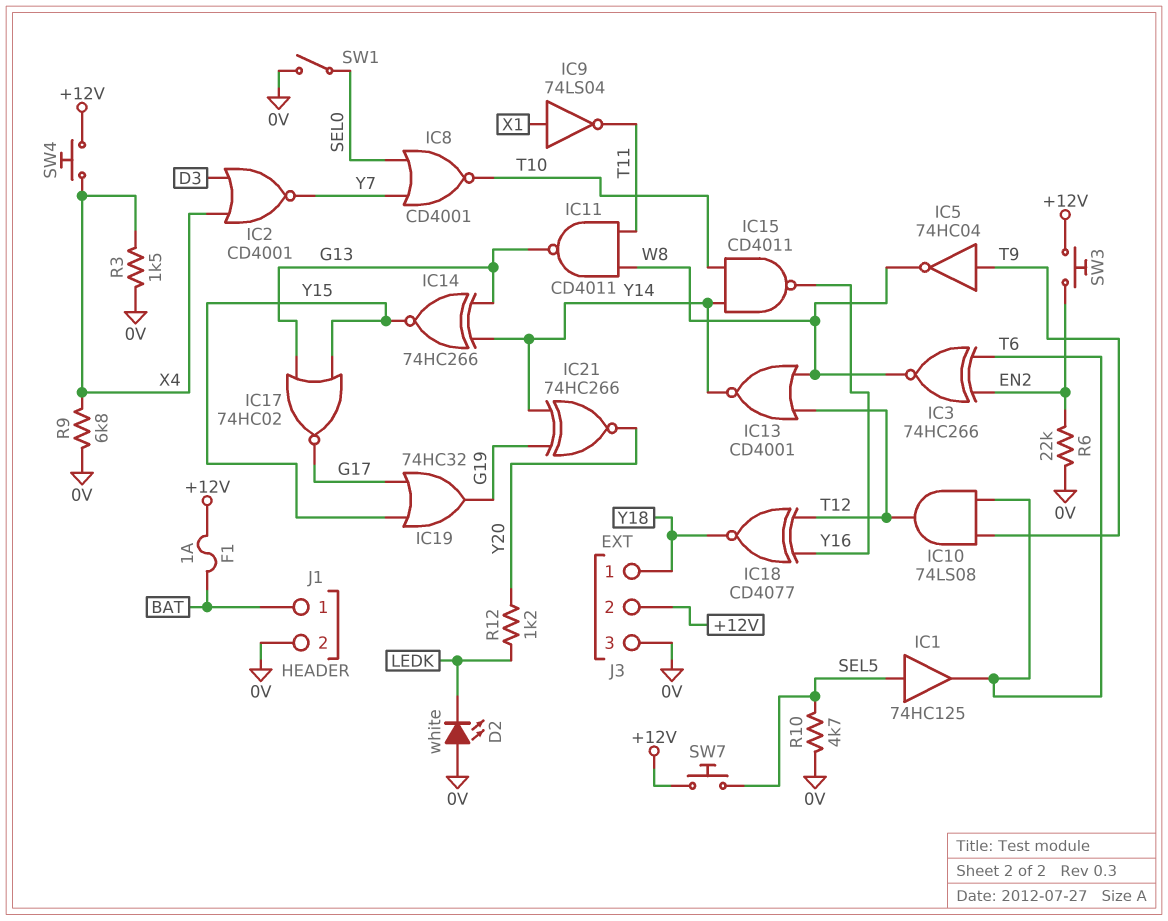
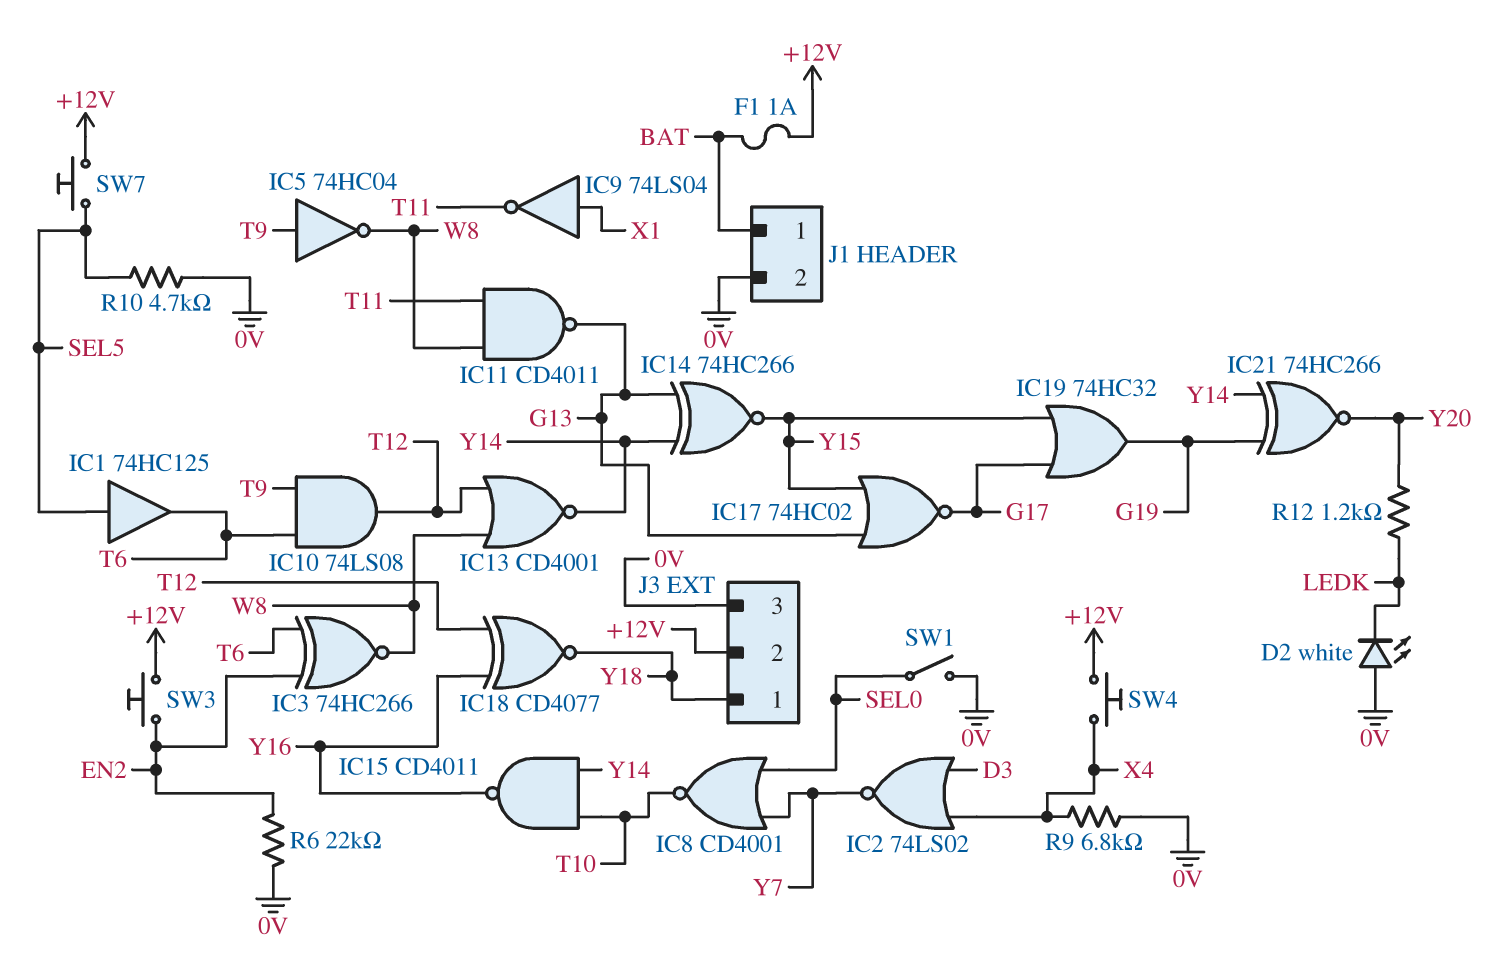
IC2: NOR CD4001 (in D3, in X4, out Y7) -> NOR 74LS02 (in D3, in X4, out Y7)
R3: 1.5k (0V, X4) -> none

